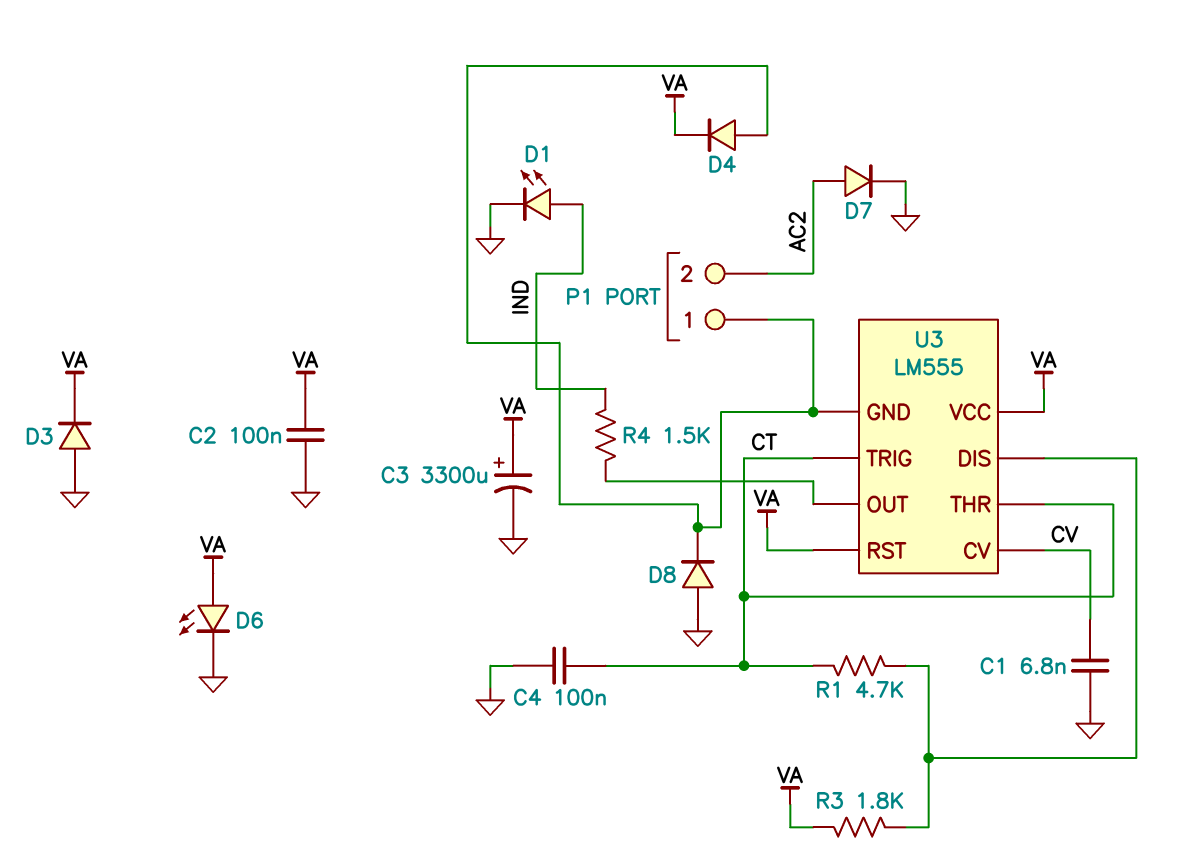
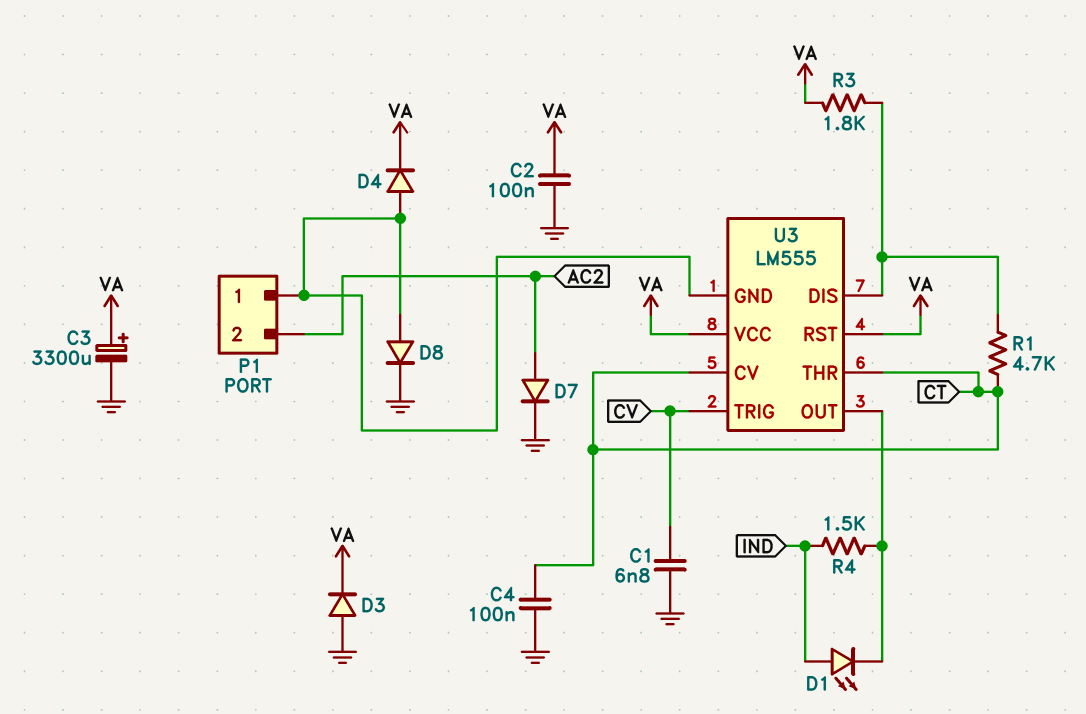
D1: LED (A IND, K GND) -> LED (A IND, K U3/OUT)
D6: LED (A VA, K GND) -> none
D8: diode (A GND, K P1/1) -> diode (A P1/1, K GND)
U3 pin CV: CV -> CT
U3 pin TRIG: CT -> CV

